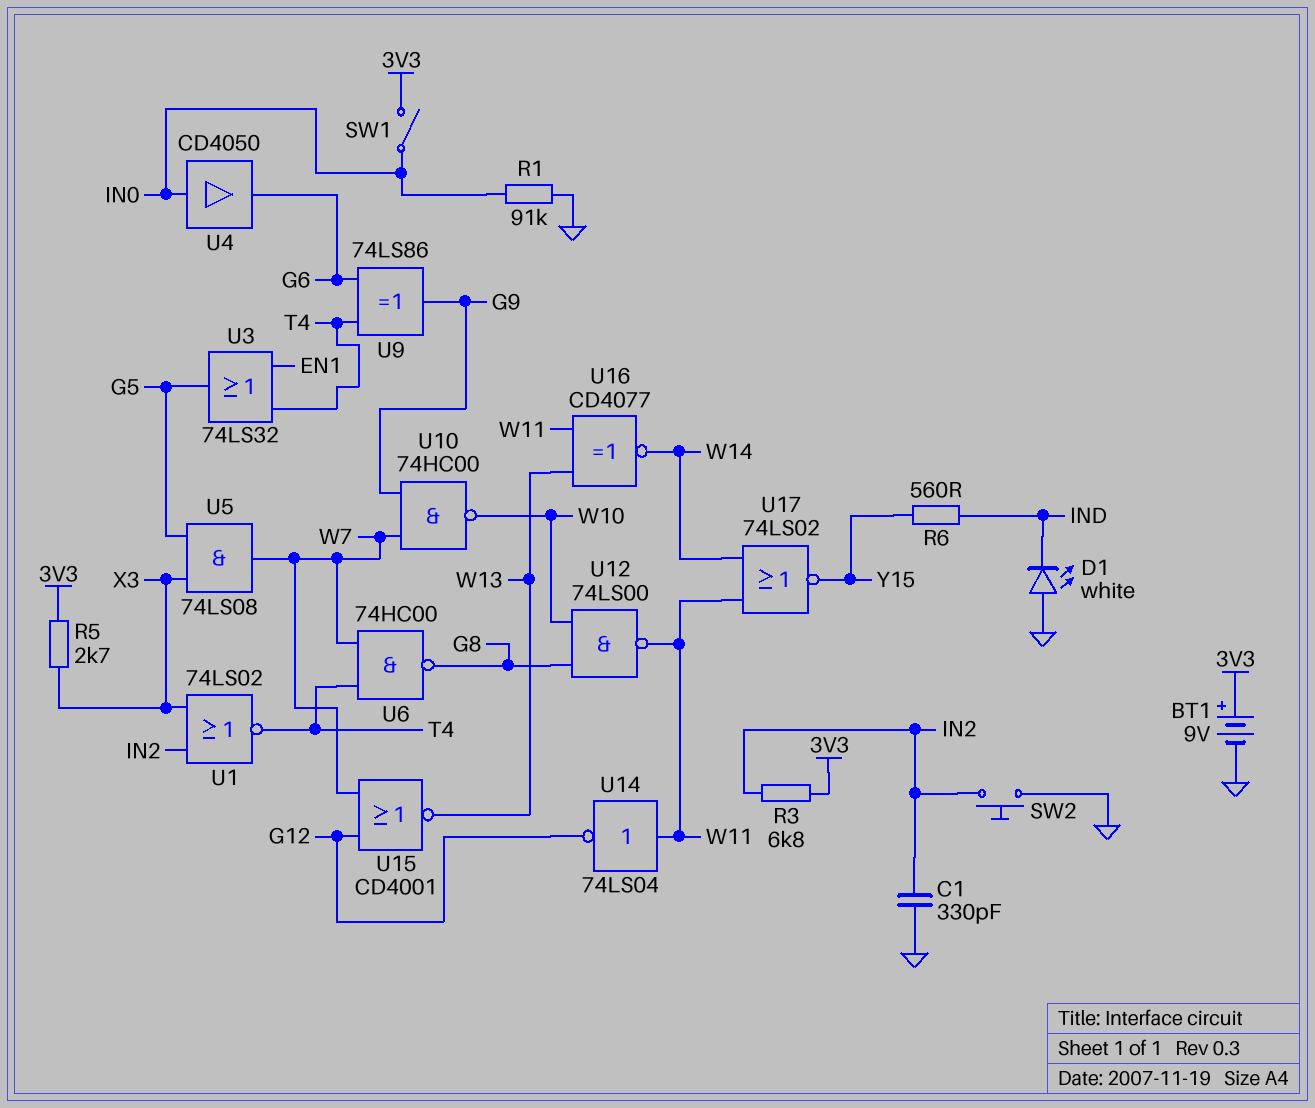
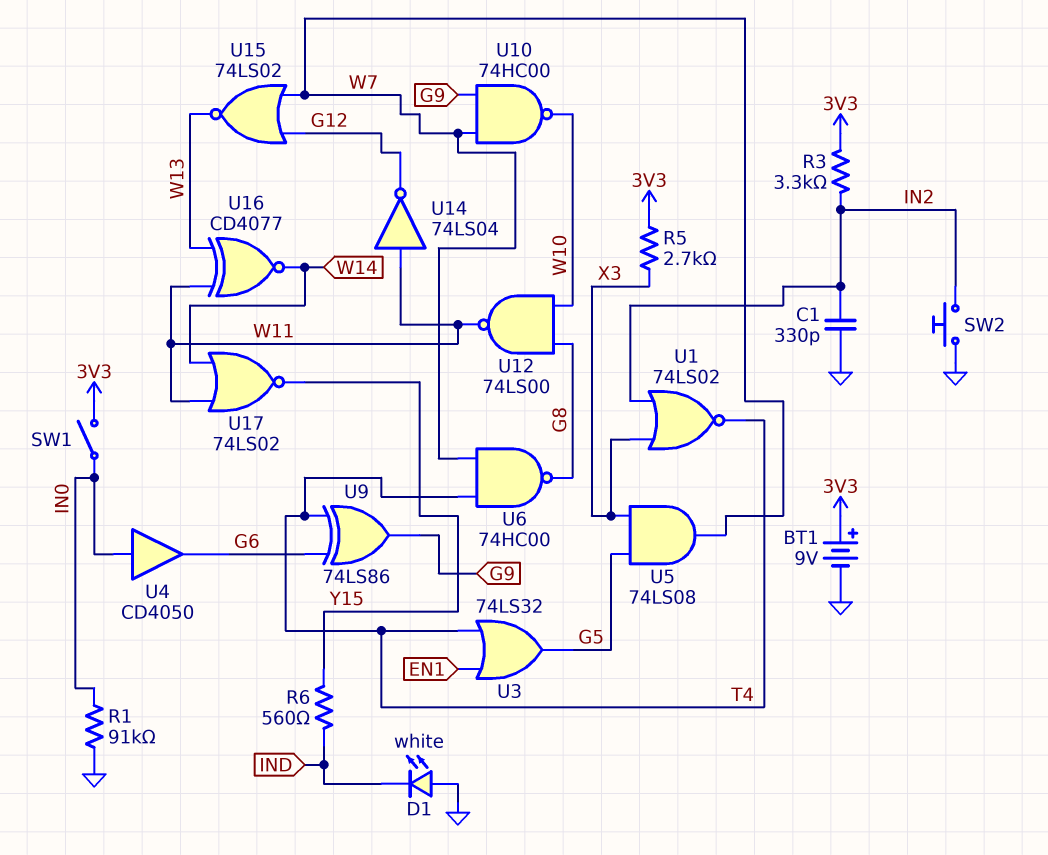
R3: 6.8k (3V3, IN2) -> 3.3k (3V3, IN2)
U15: NOR CD4001 (in G12, in W7, out W13) -> NOR 74LS02 (in G12, in W7, out W13)

